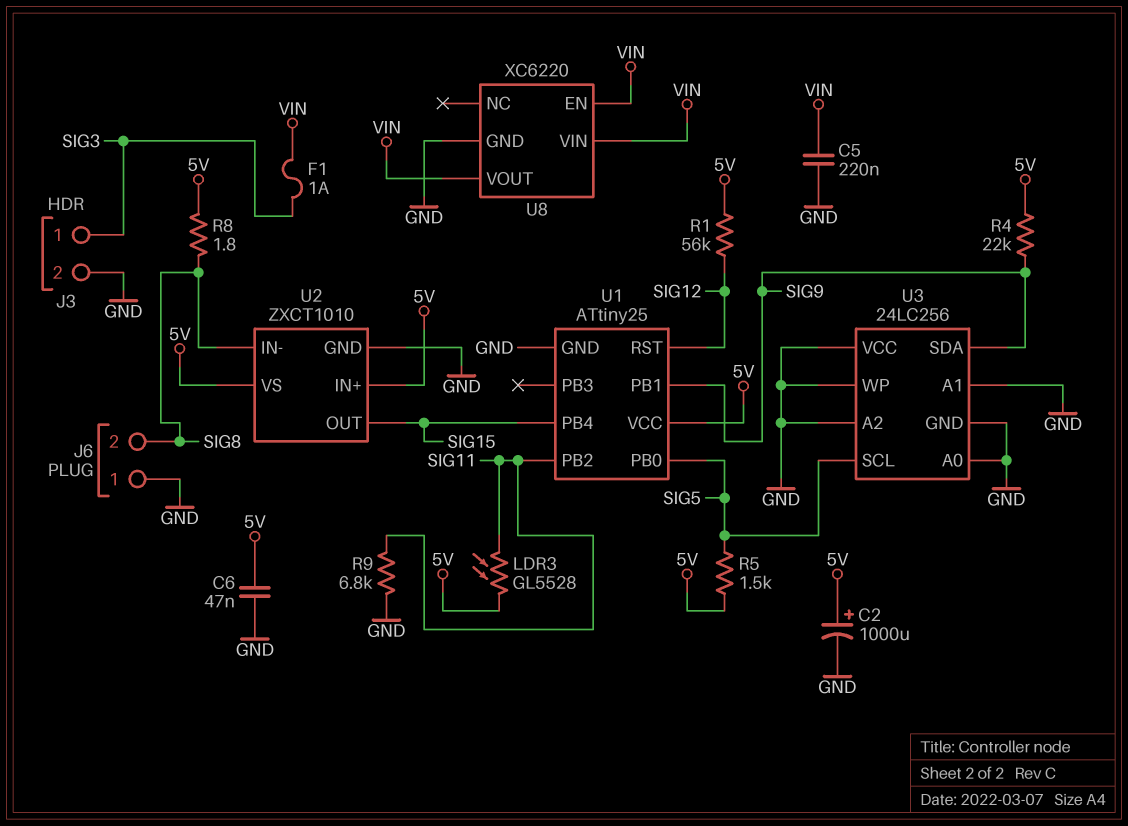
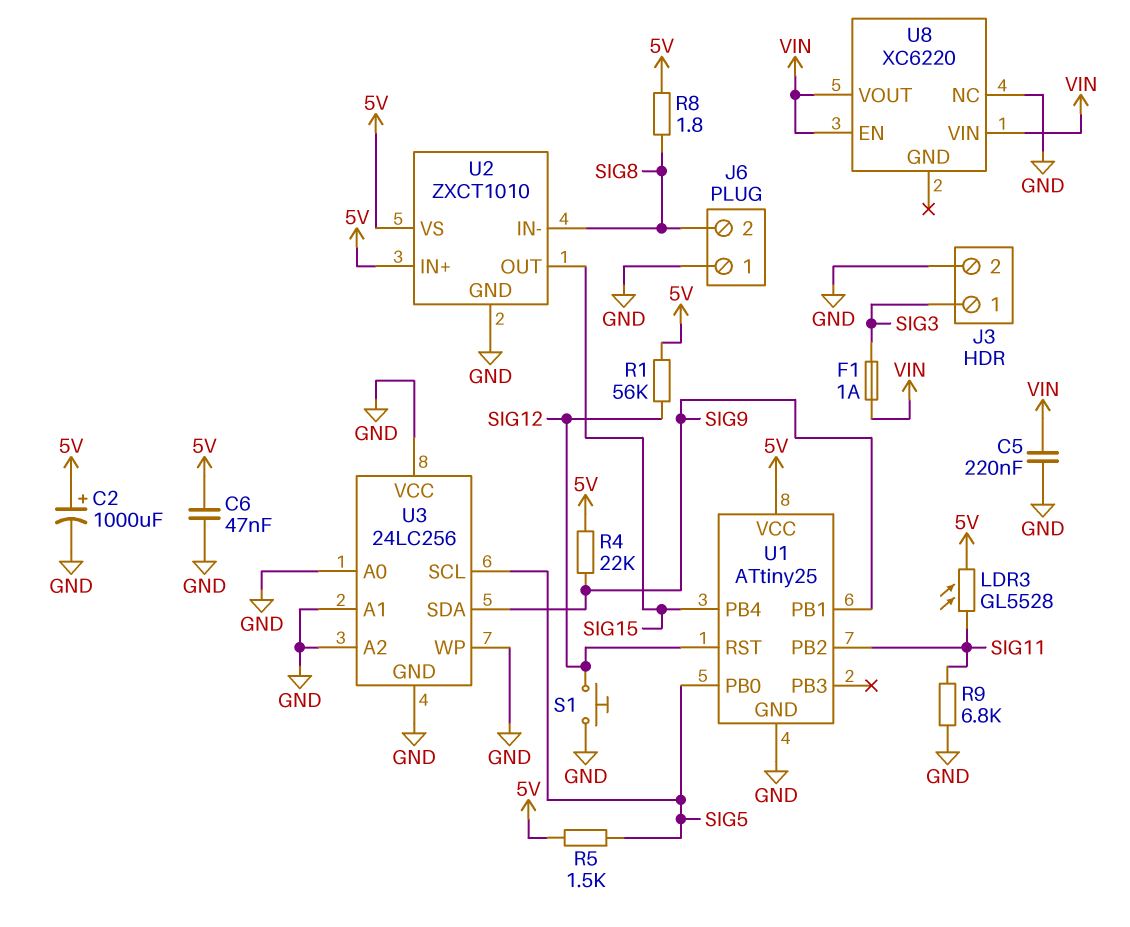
S1: none -> button (GND, SIG12)
U8 pin GND: GND -> none
U8 pin NC: none -> GND

